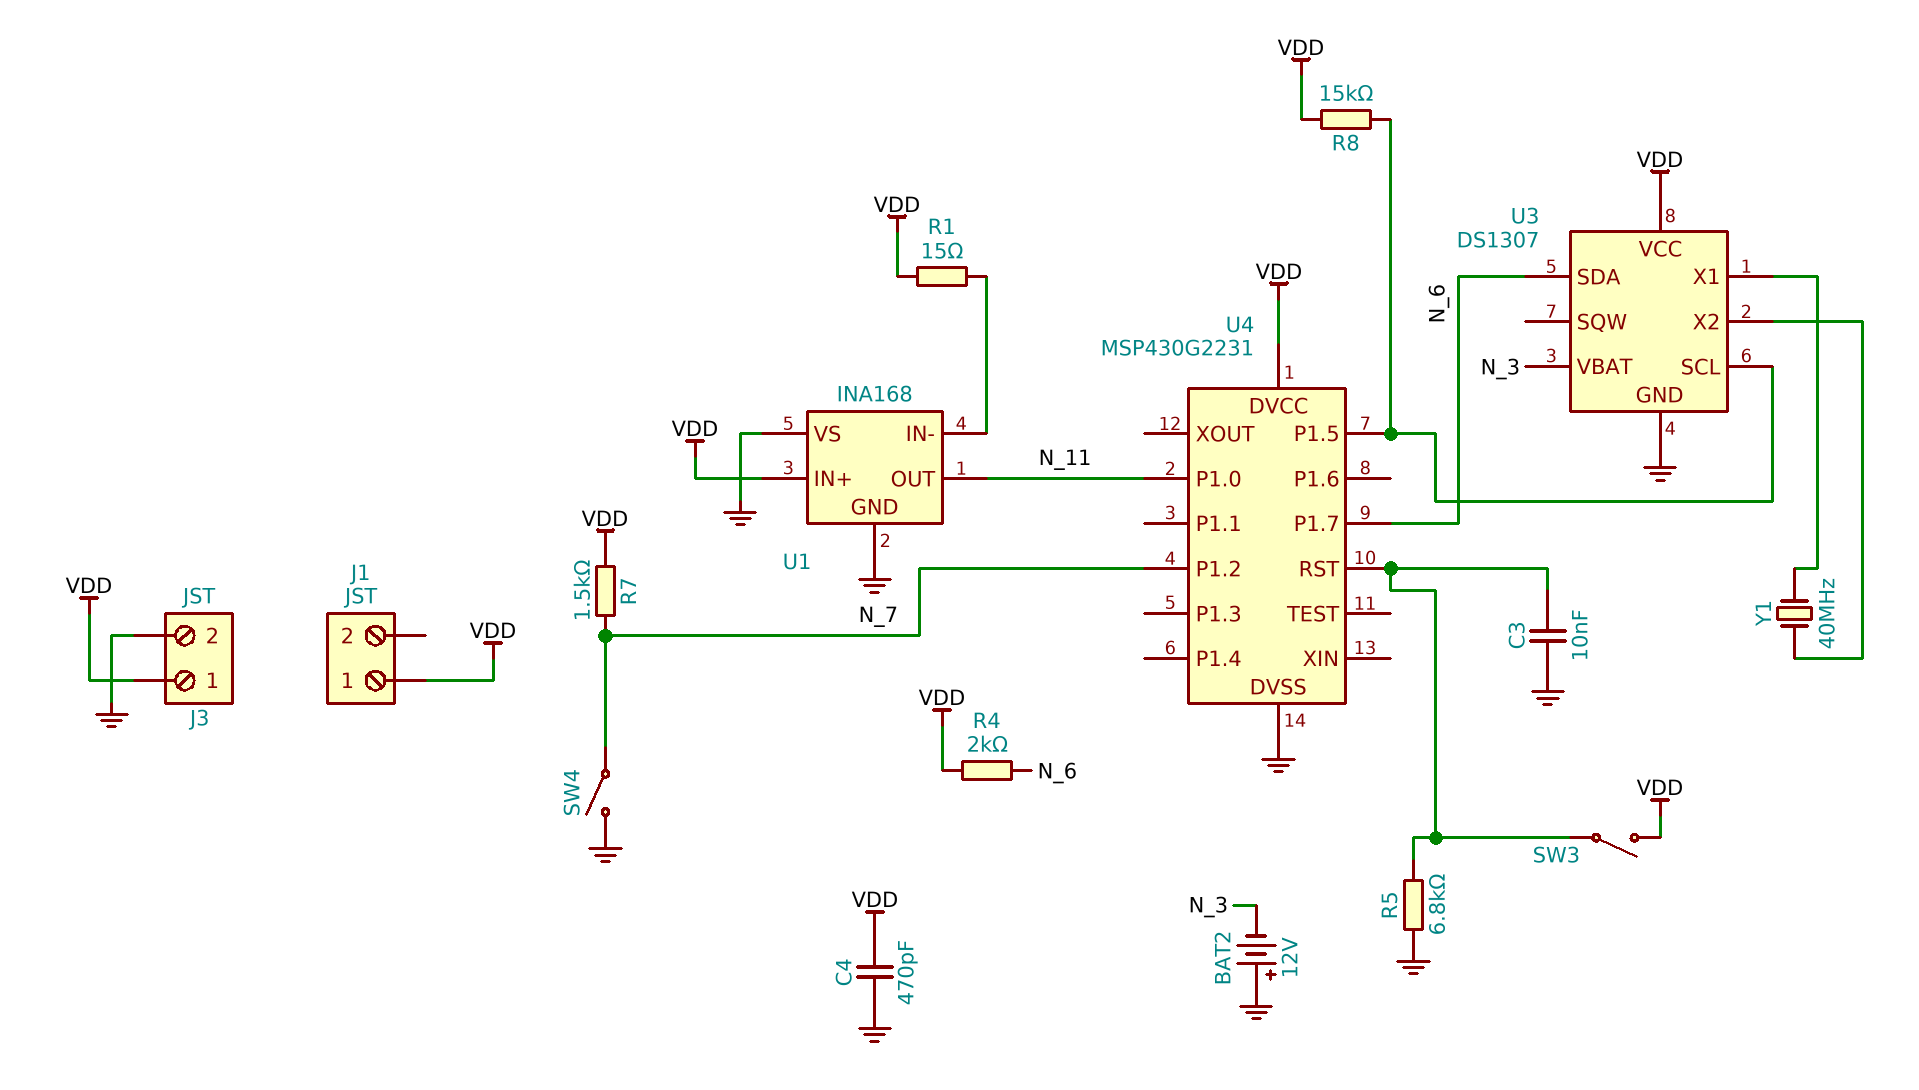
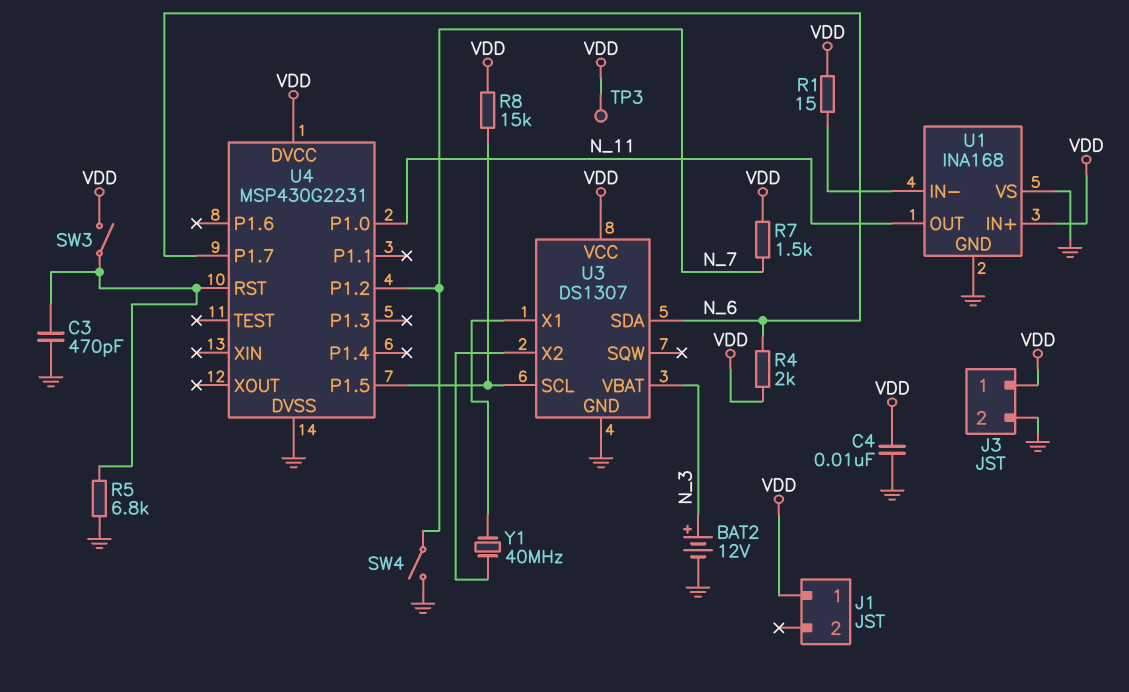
BAT2: 12V (plus GND, minus N_3) -> 12V (plus N_3, minus GND)
C3: 10nF (GND, U4/RST) -> 470pF (GND, U4/RST)
C4: 470pF (GND, VDD) -> 10nF (GND, VDD)
TP3: none -> test point (VDD)

